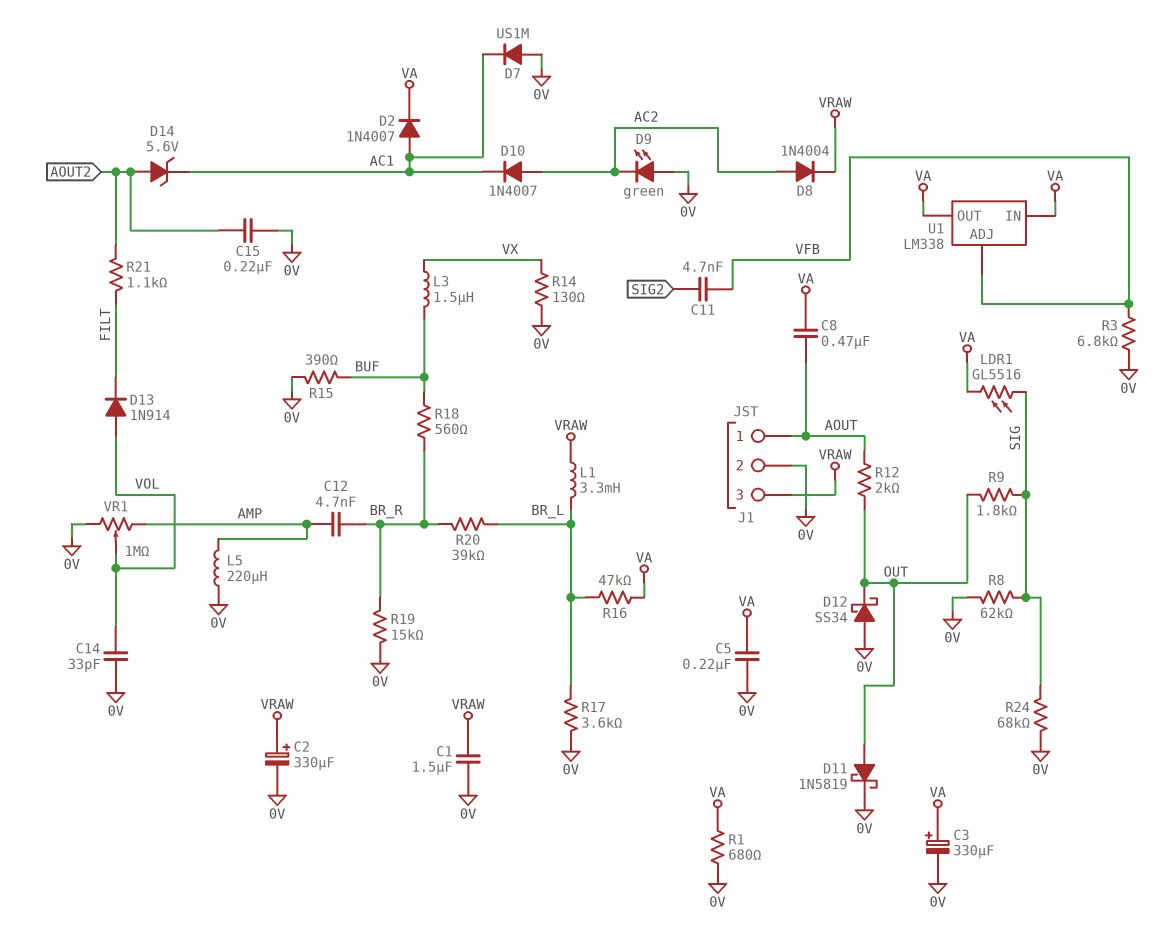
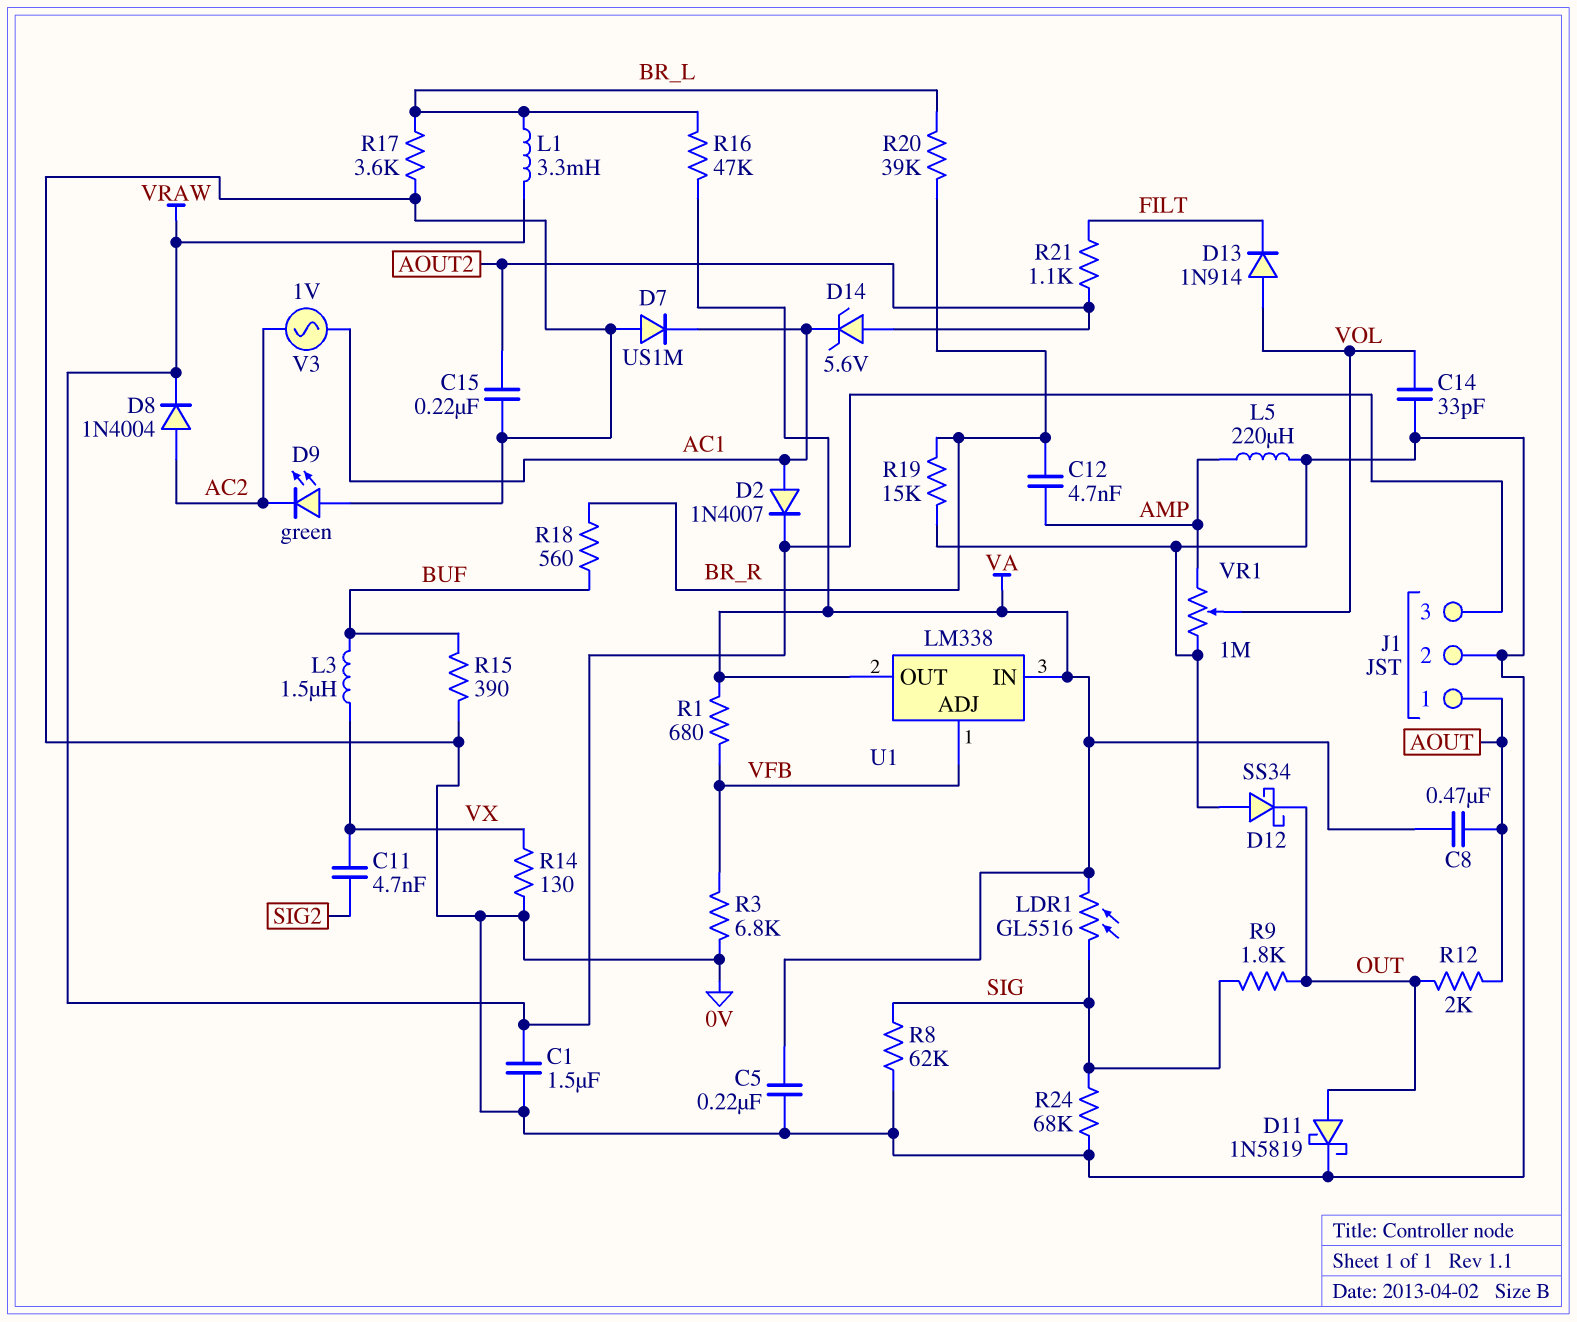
C2: 330uF (plus VRAW, minus 0V) -> none
C3: 330uF (plus VA, minus 0V) -> none
C11: 4.7nF (SIG2, VFB) -> 4.7nF (SIG2, VX)
D2: diode 1N4007 (A AC1, K VA) -> diode 1N4007 (A AC1, K VRAW)
D10: diode 1N4007 (A AC2, K AC1) -> none
R1: 680 (0V, VA) -> 680 (VA, VFB)
V3: none -> AC 1V (AC1, AC2)

